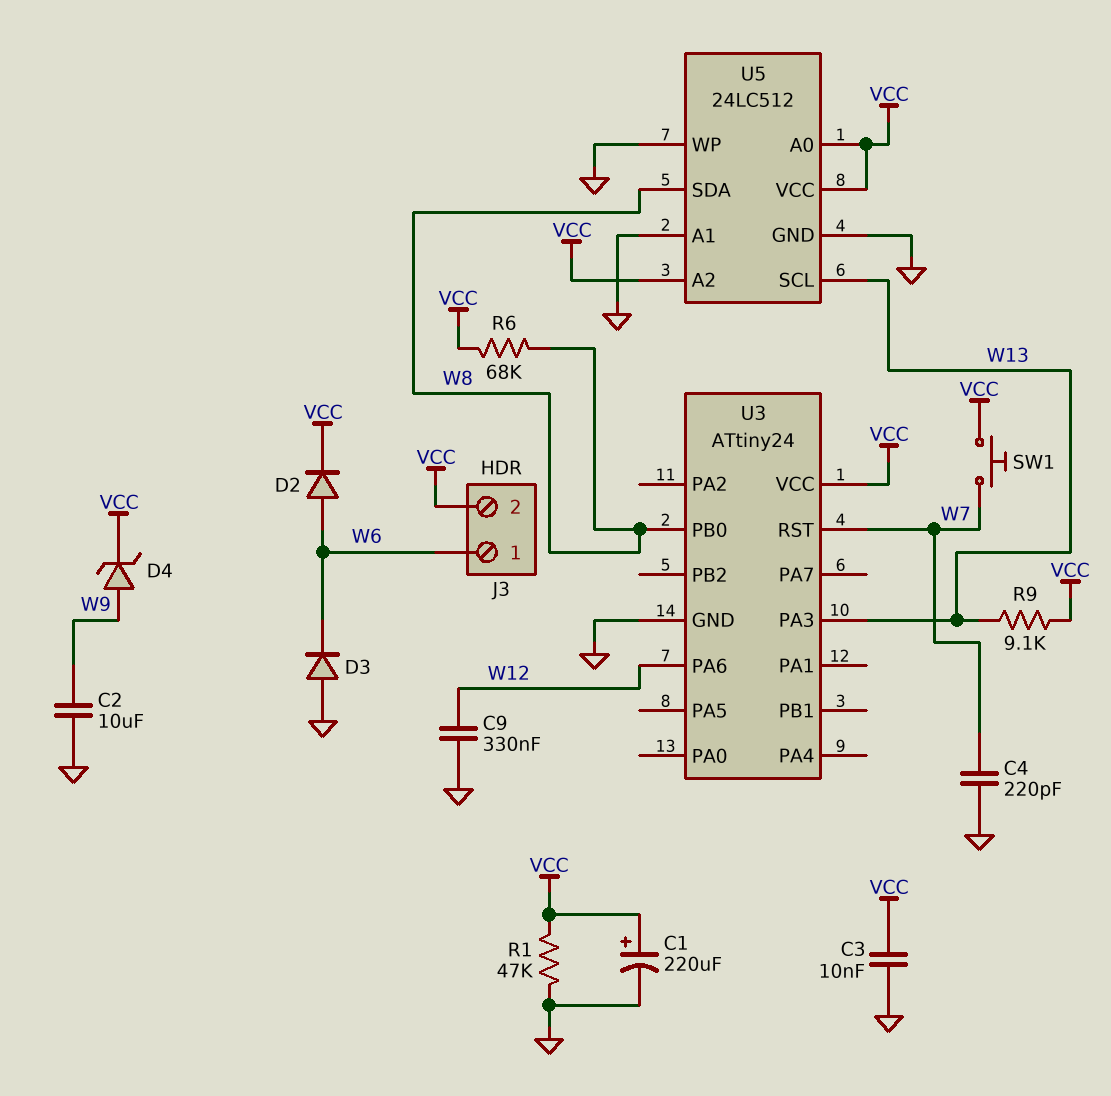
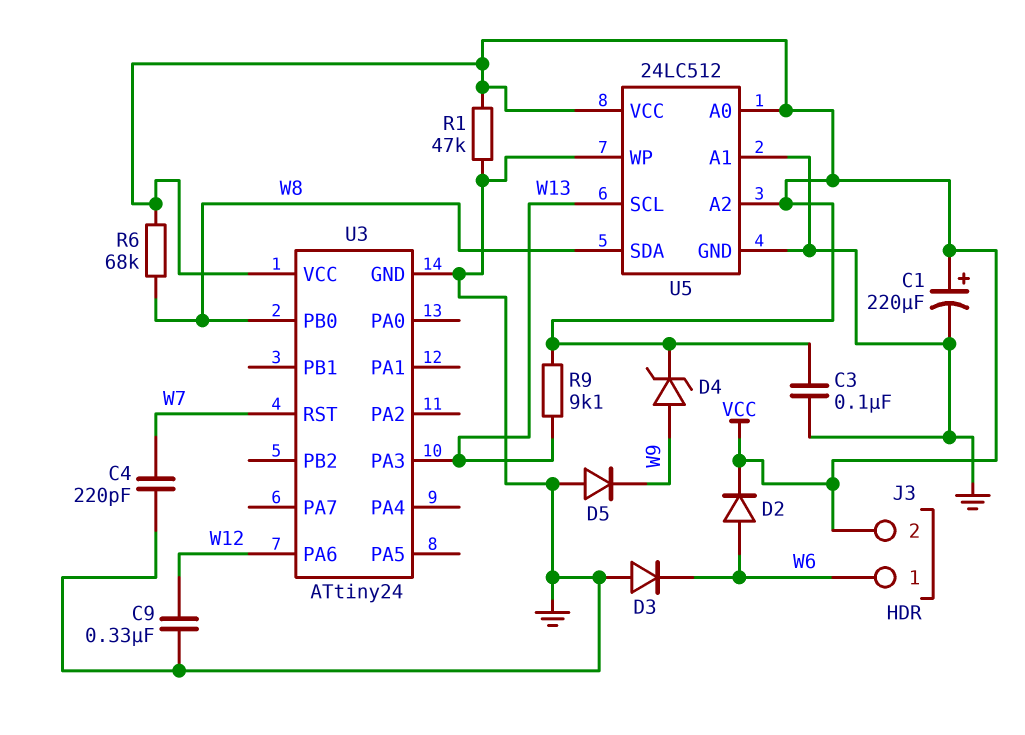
C2: 10uF (GND, W9) -> none
C3: 10nF (GND, VCC) -> 100nF (GND, VCC)
D5: none -> diode (A GND, K W9)
SW1: button (VCC, W7) -> none

